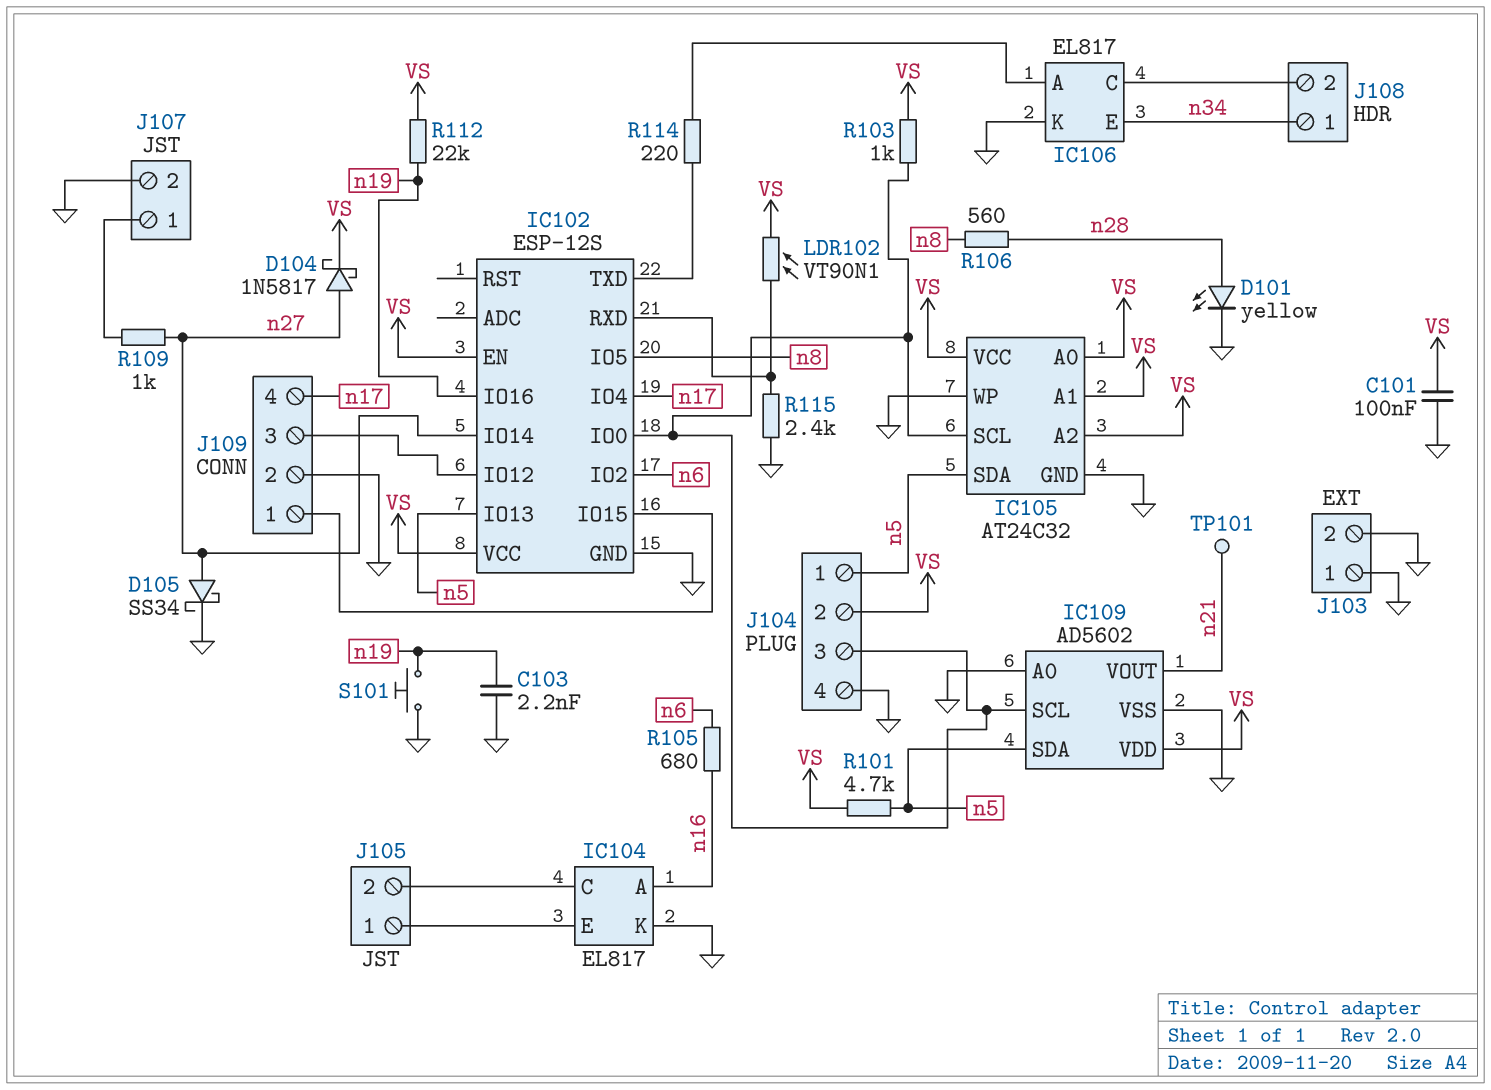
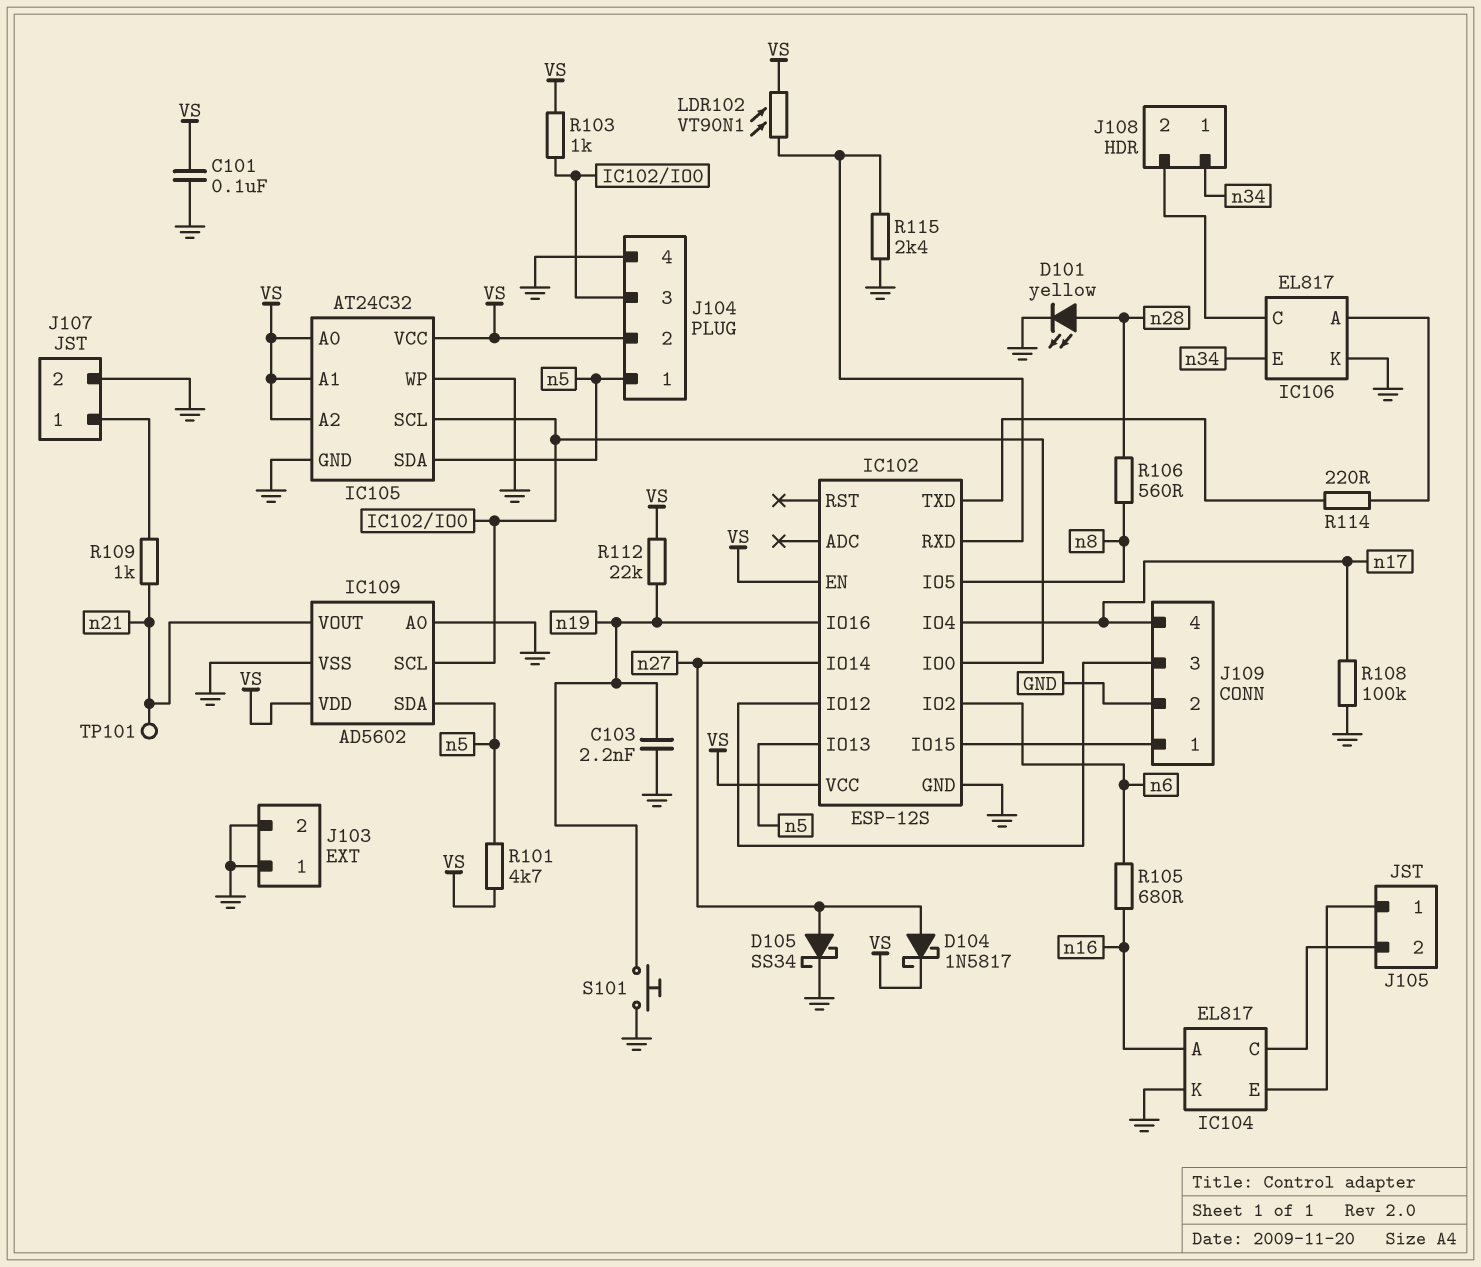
R108: none -> 100k (GND, n17)
R109: 1k (J107/1, n27) -> 1k (J107/1, n21)

